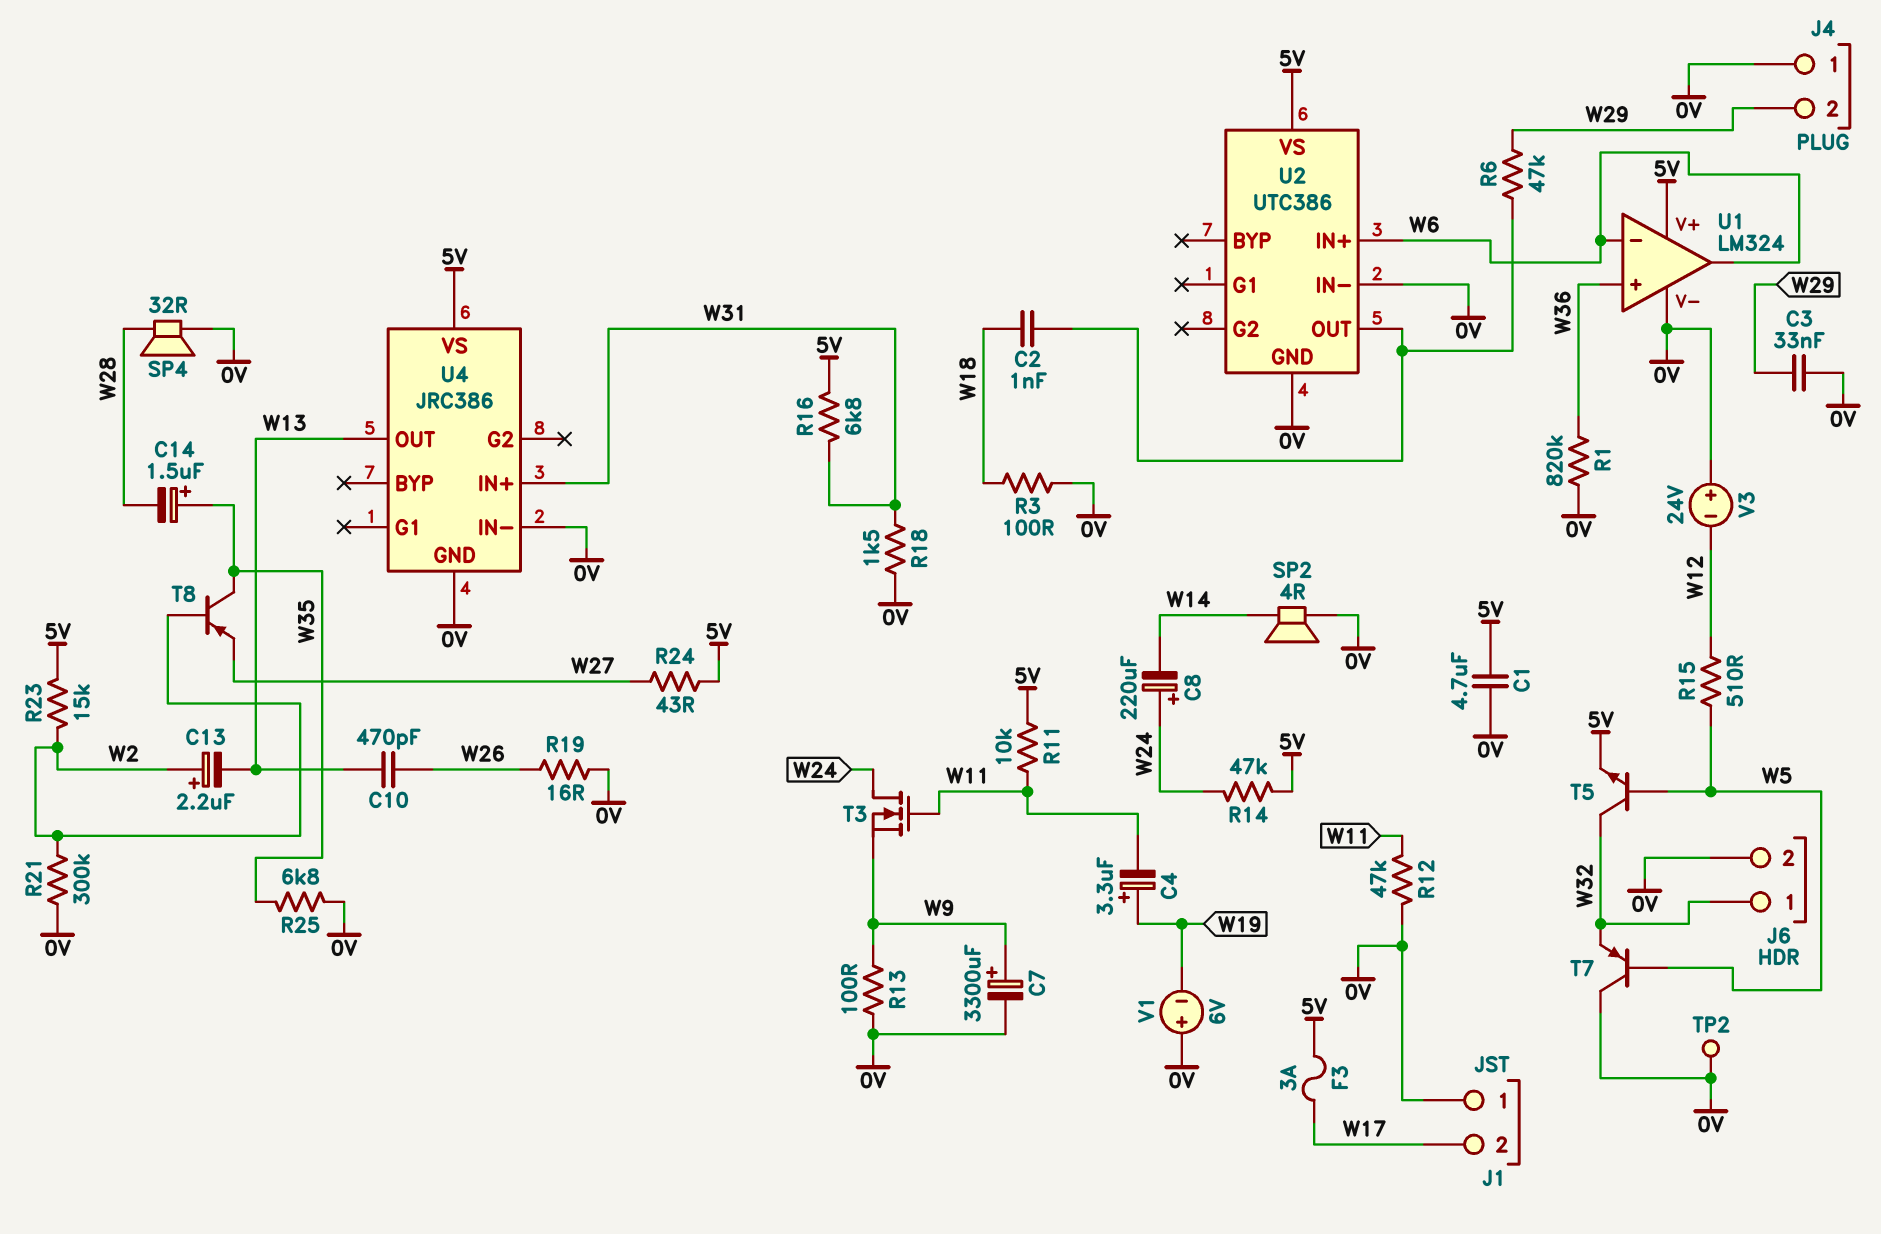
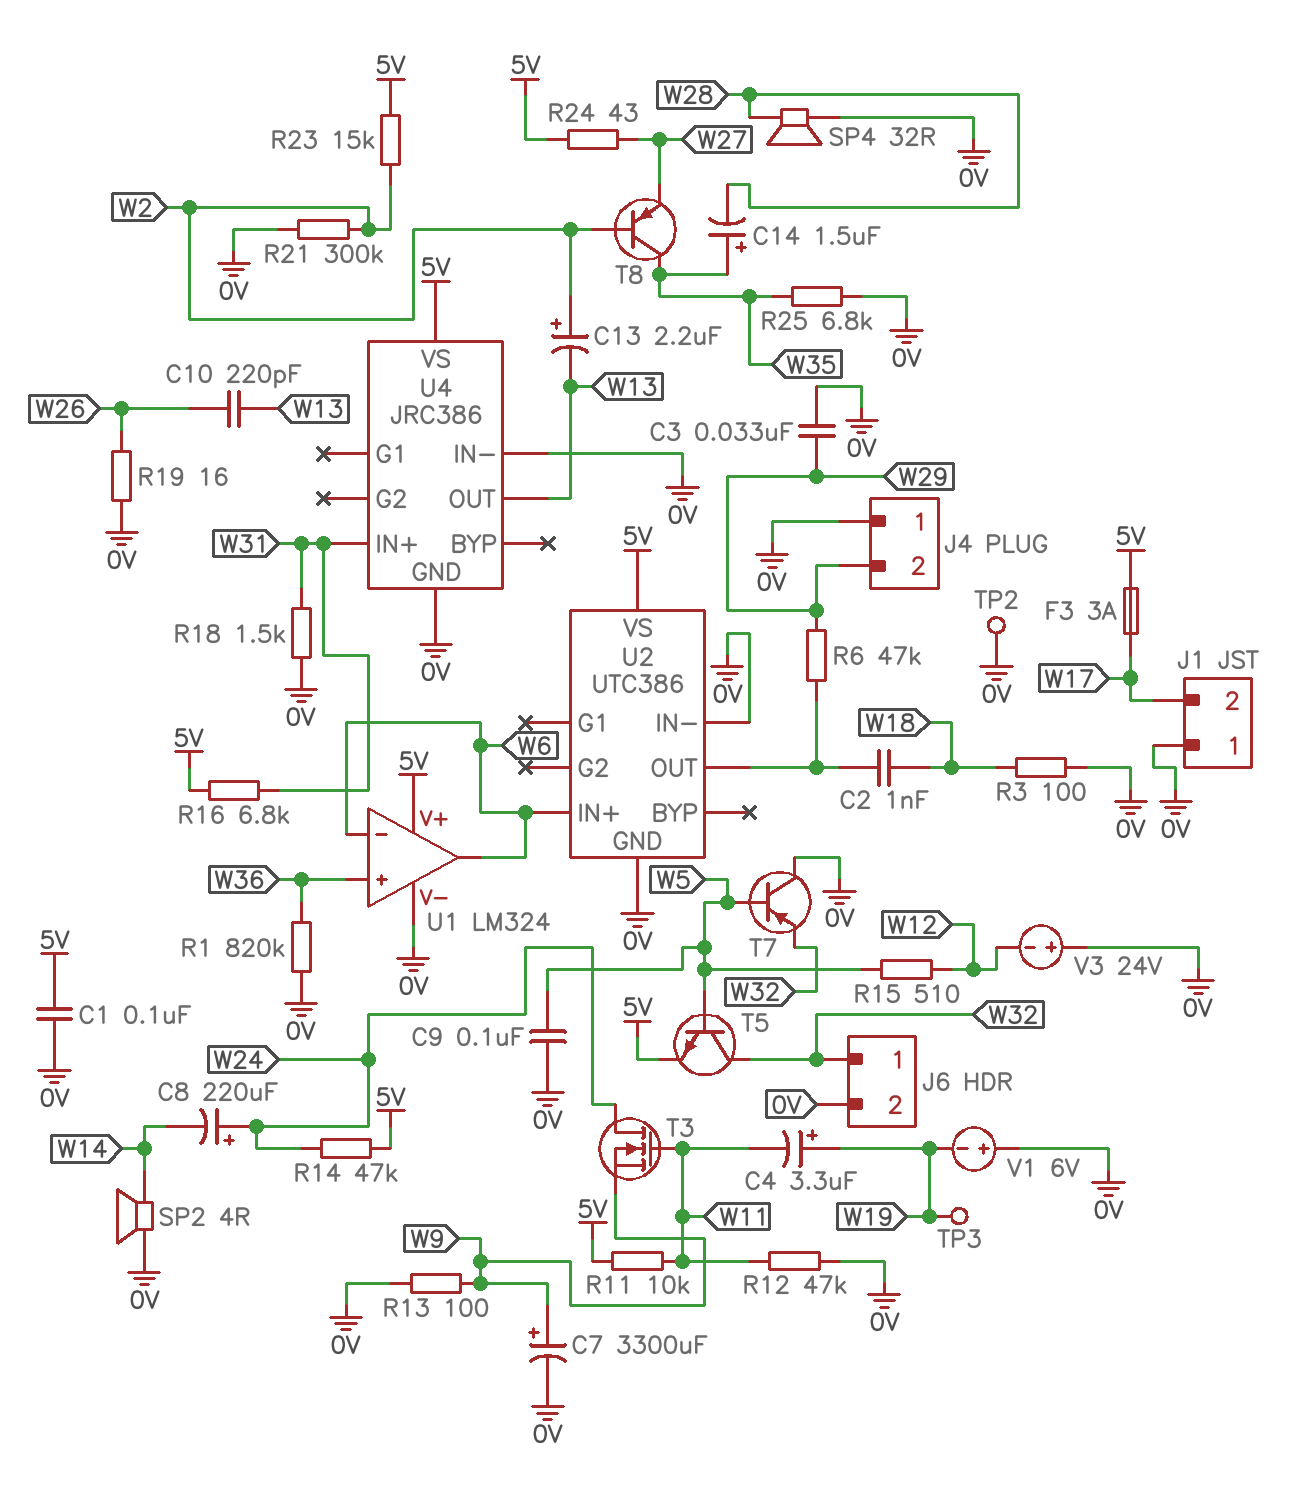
C1: 4.7uF (0V, 5V) -> 100nF (0V, 5V)
C9: none -> 100nF (0V, W5)
C10: 470pF (W13, W26) -> 220pF (W13, W26)
TP3: none -> test point (W19)

